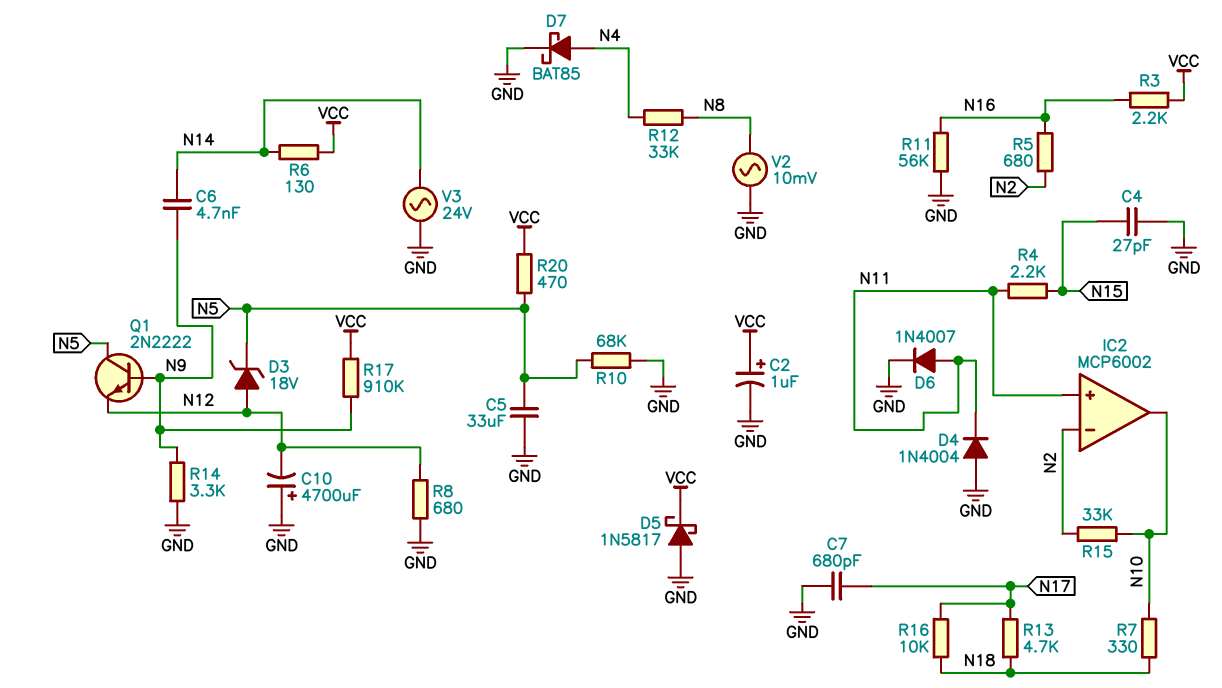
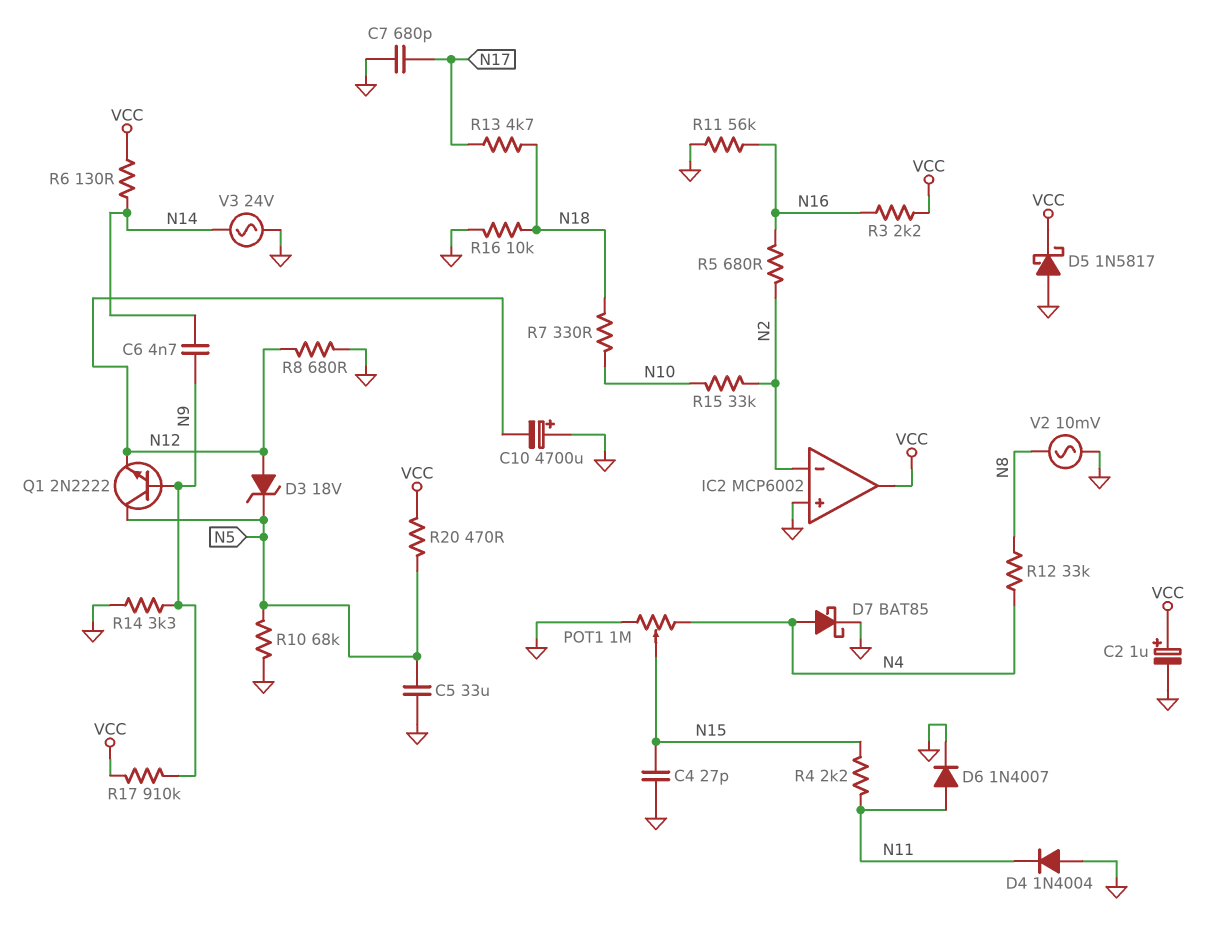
IC2 pin in+: N11 -> GND
IC2 pin out: N10 -> VCC
POT1: none -> 1M (GND, N4, wiper N15)
R16: 10k (N17, N18) -> 10k (GND, N18)

